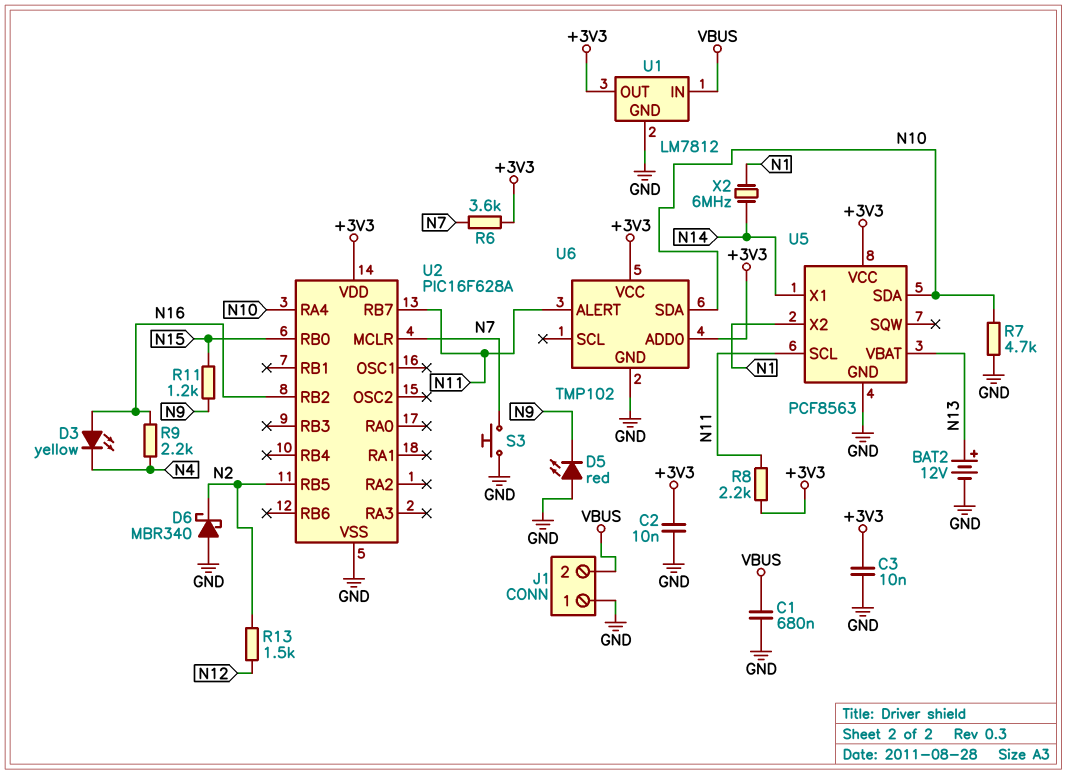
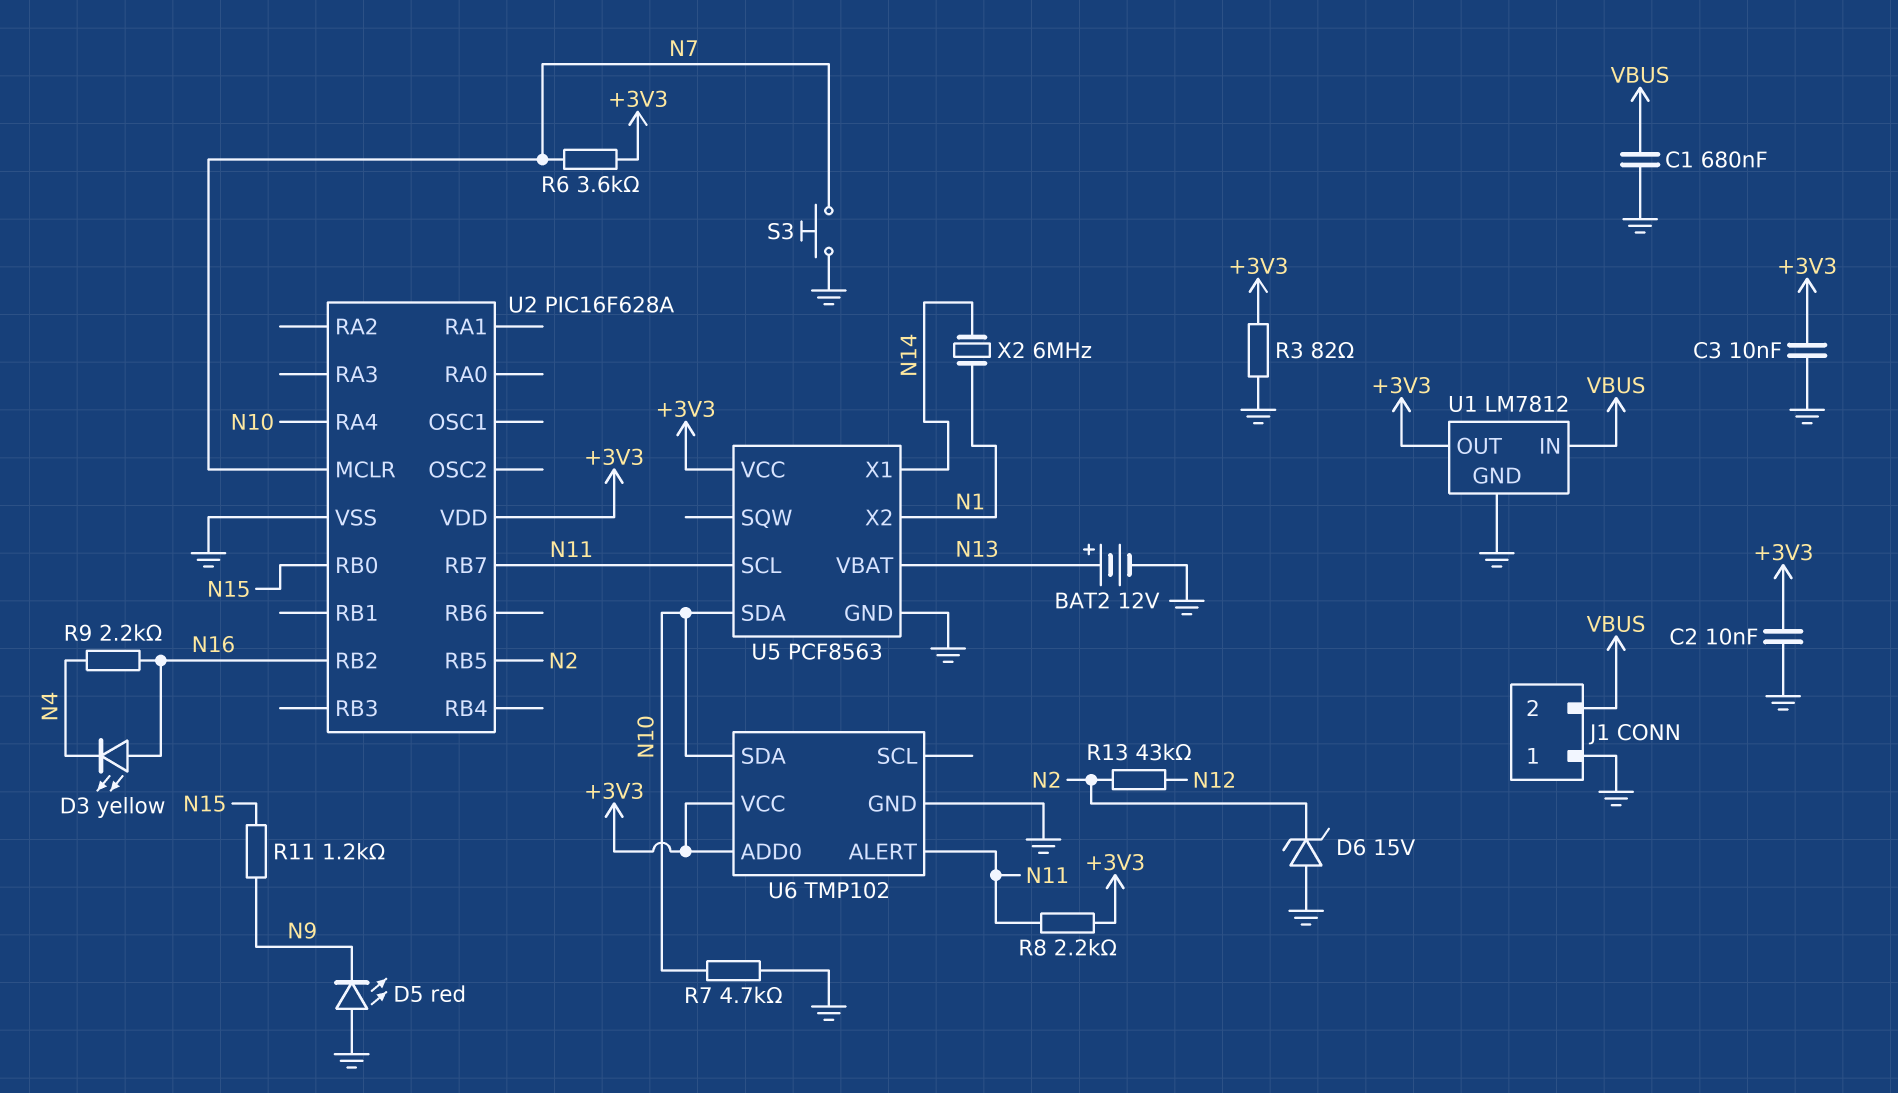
D6: schottky MBR340 (A GND, K N2) -> zener 15V (A GND, K N2)
R3: none -> 82 (+3V3, GND)
R13: 1.5k (N2, N12) -> 43k (N2, N12)

